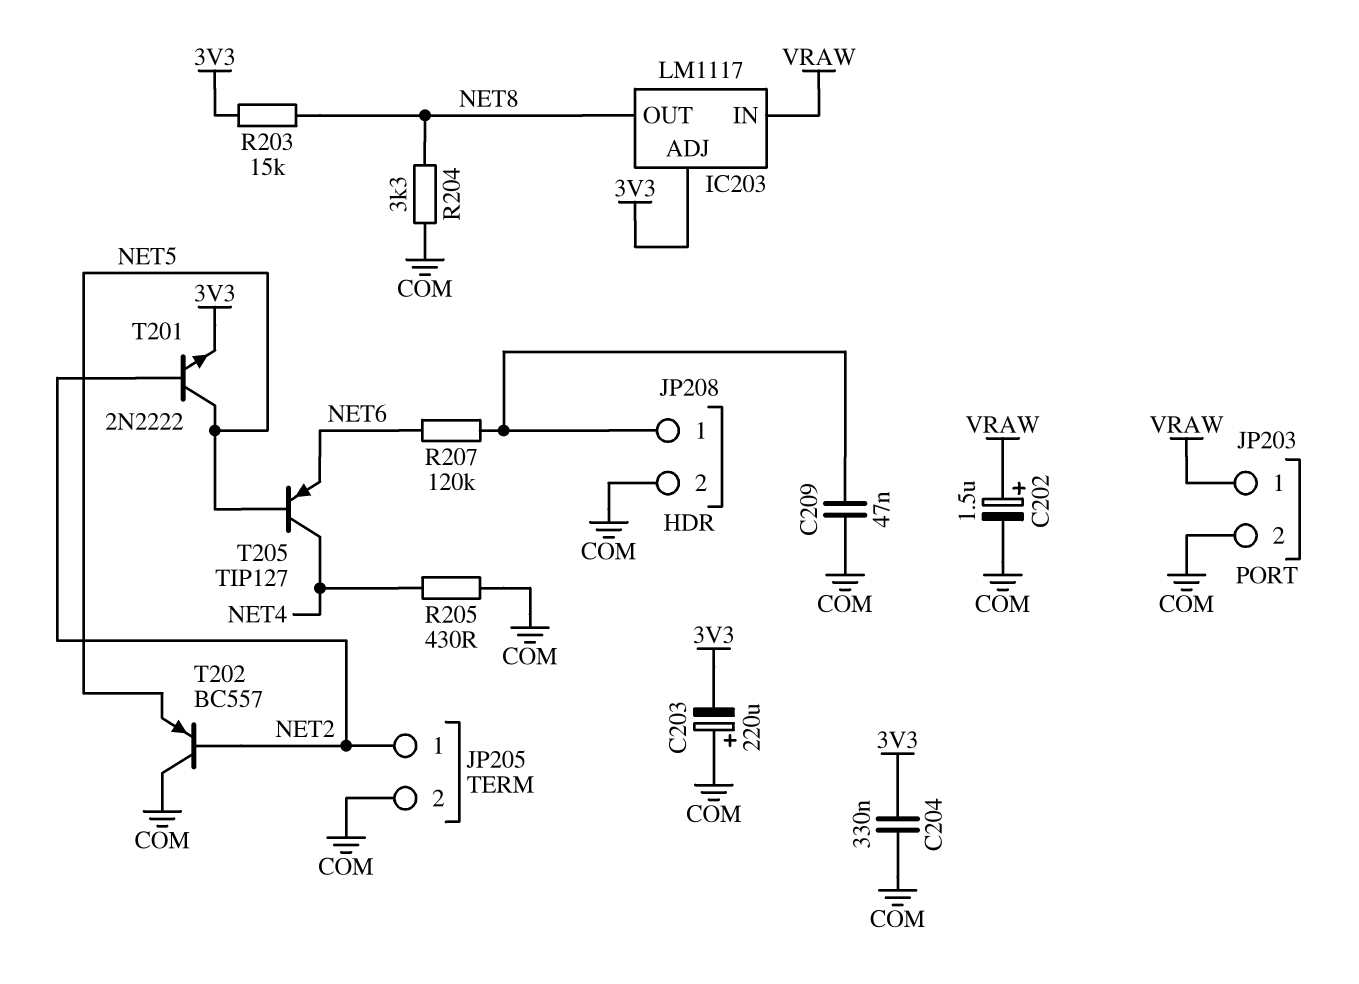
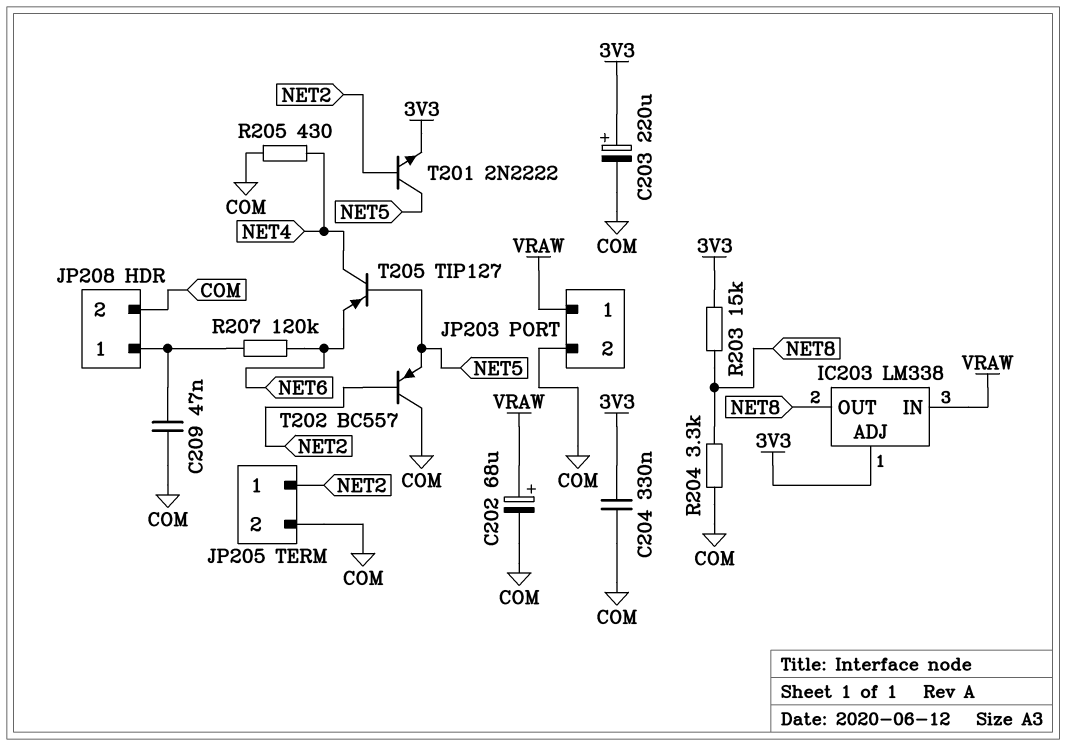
C202: 1.5uF (plus VRAW, minus COM) -> 68uF (plus VRAW, minus COM)
C203: 220uF (plus COM, minus 3V3) -> 220uF (plus 3V3, minus COM)
IC203: LM1117 -> LM338

